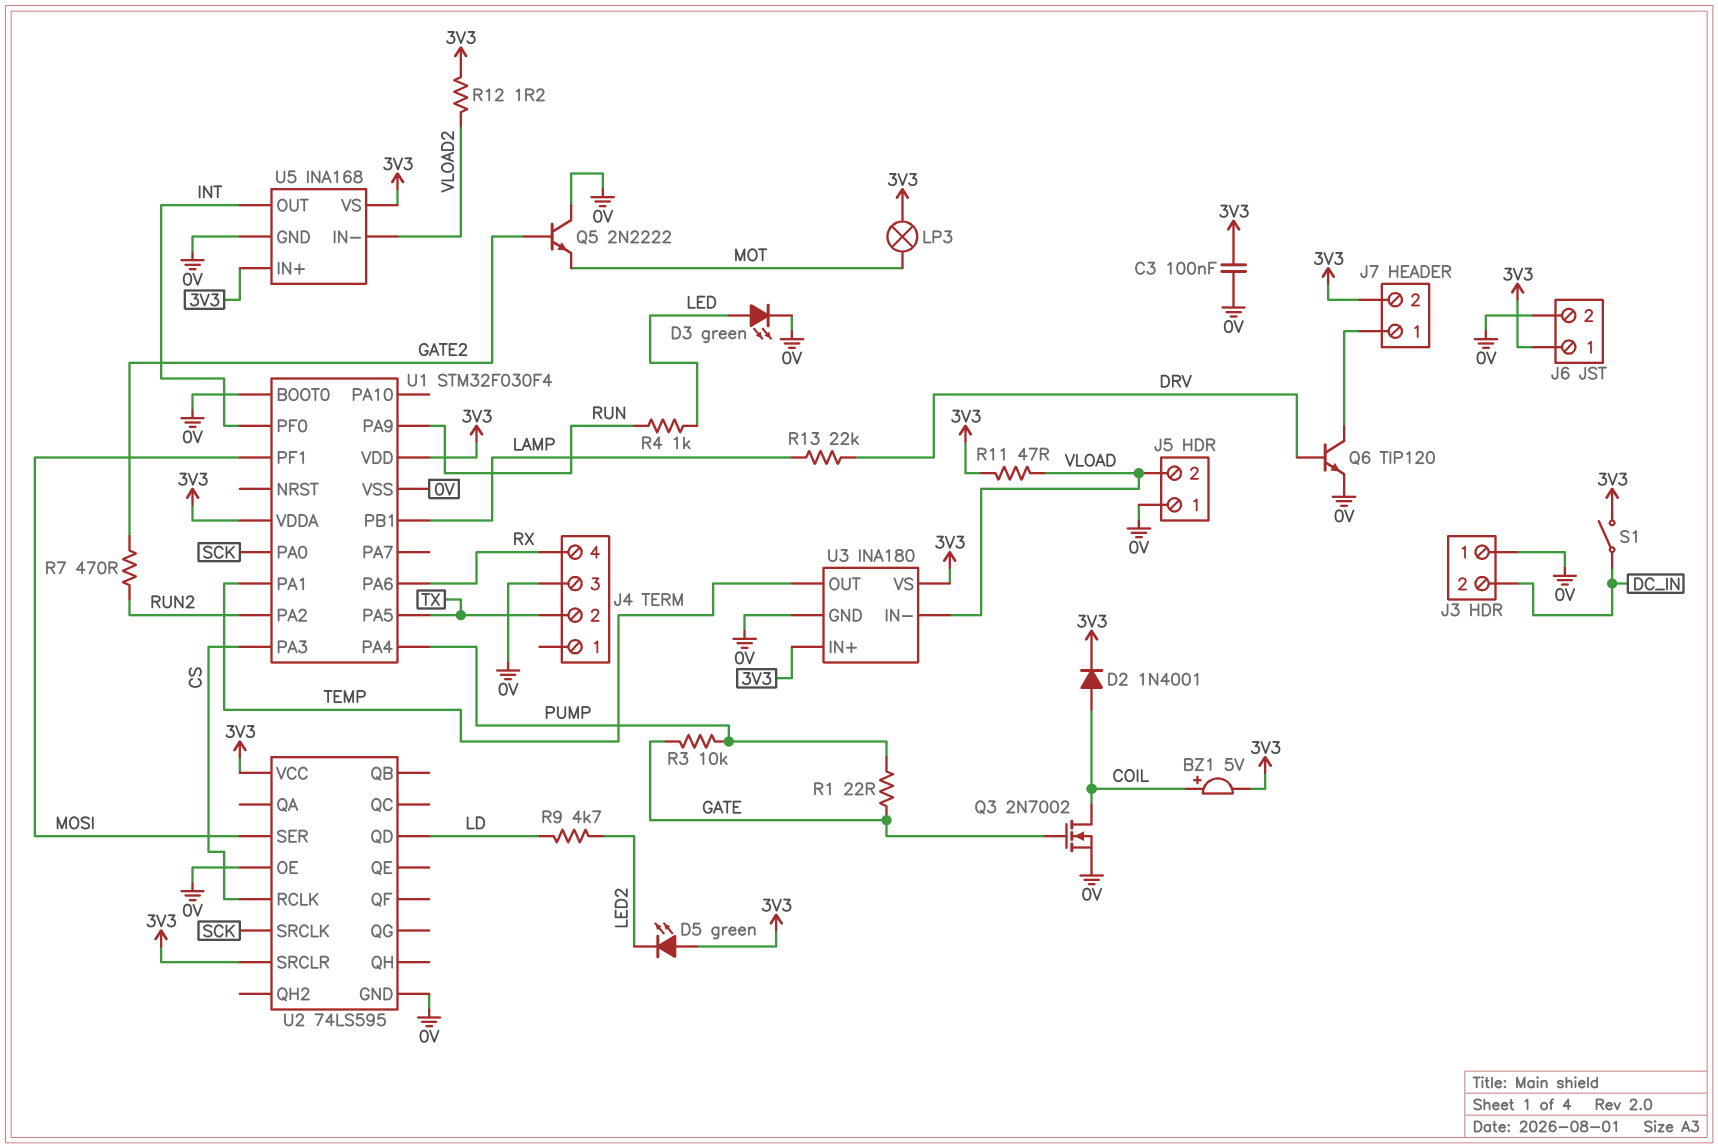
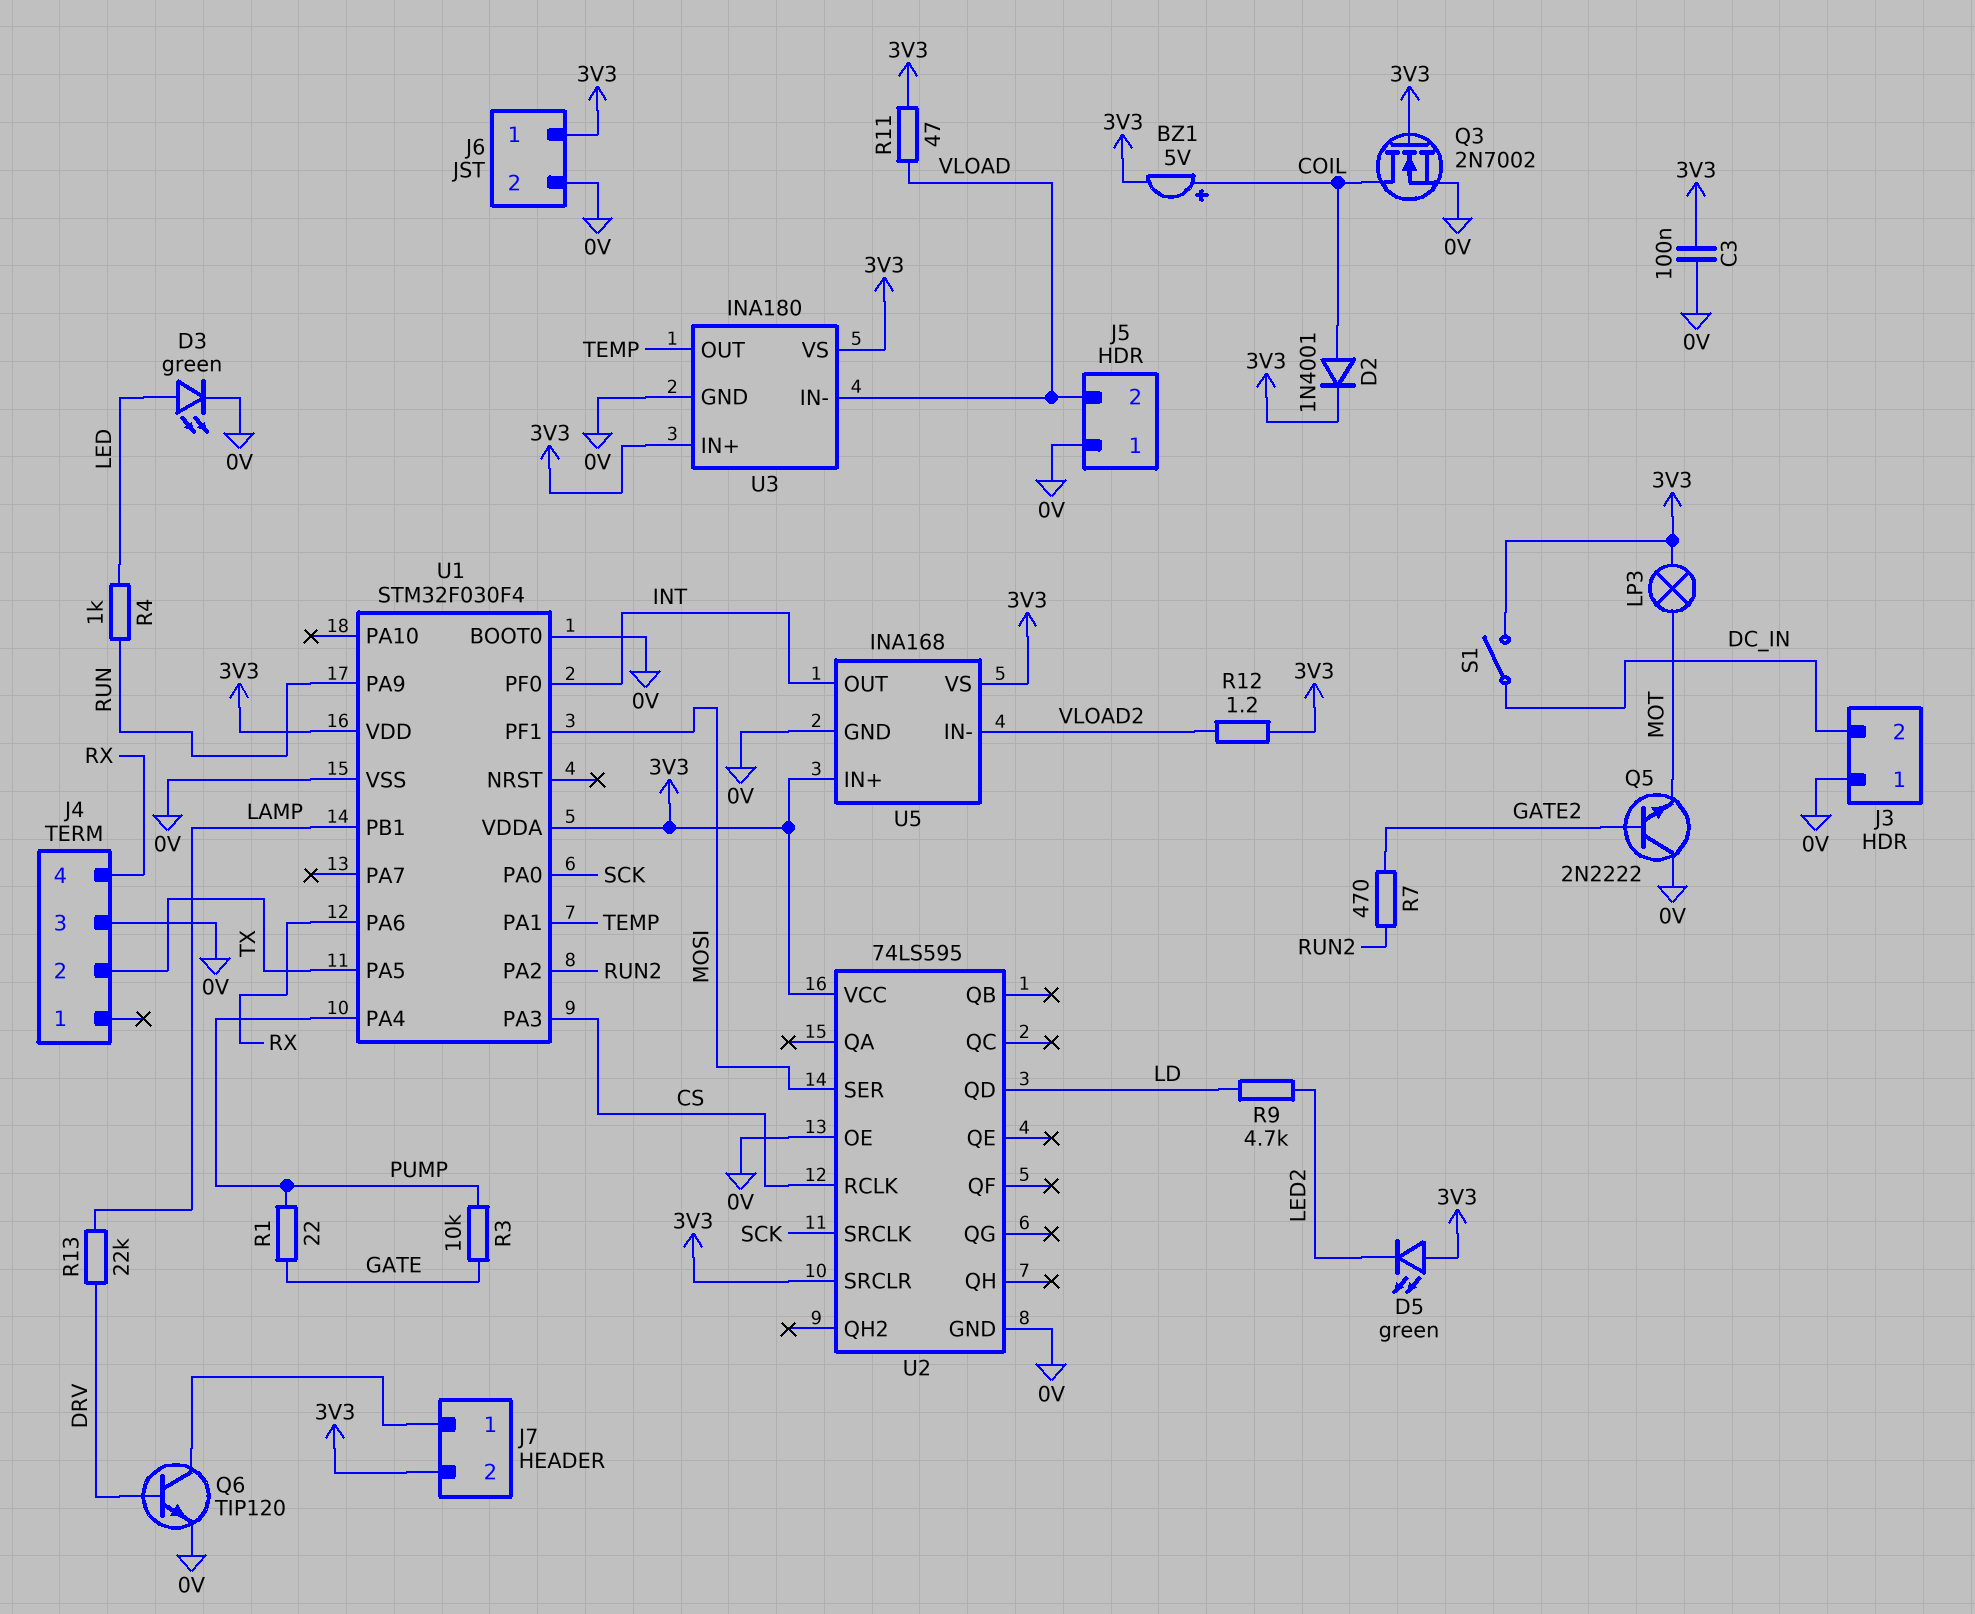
Q3: NMOS 2N7002 (G GATE, D COIL, S 0V) -> NMOS 2N7002 (G 3V3, D COIL, S 0V)

